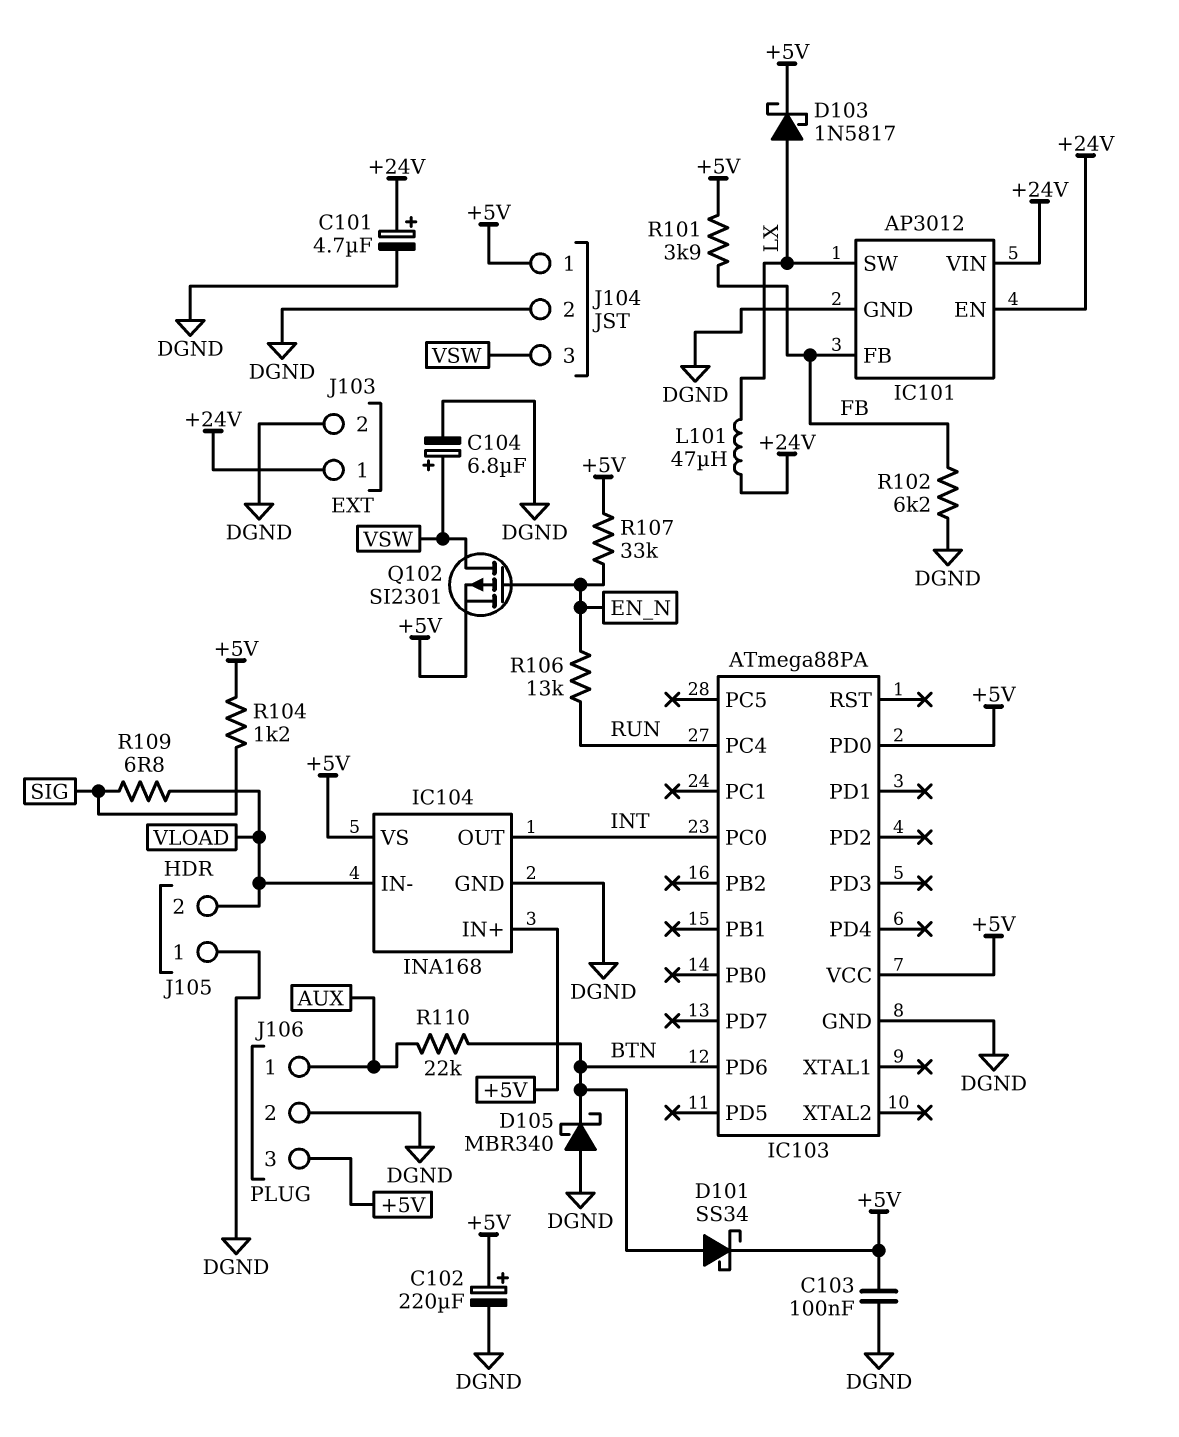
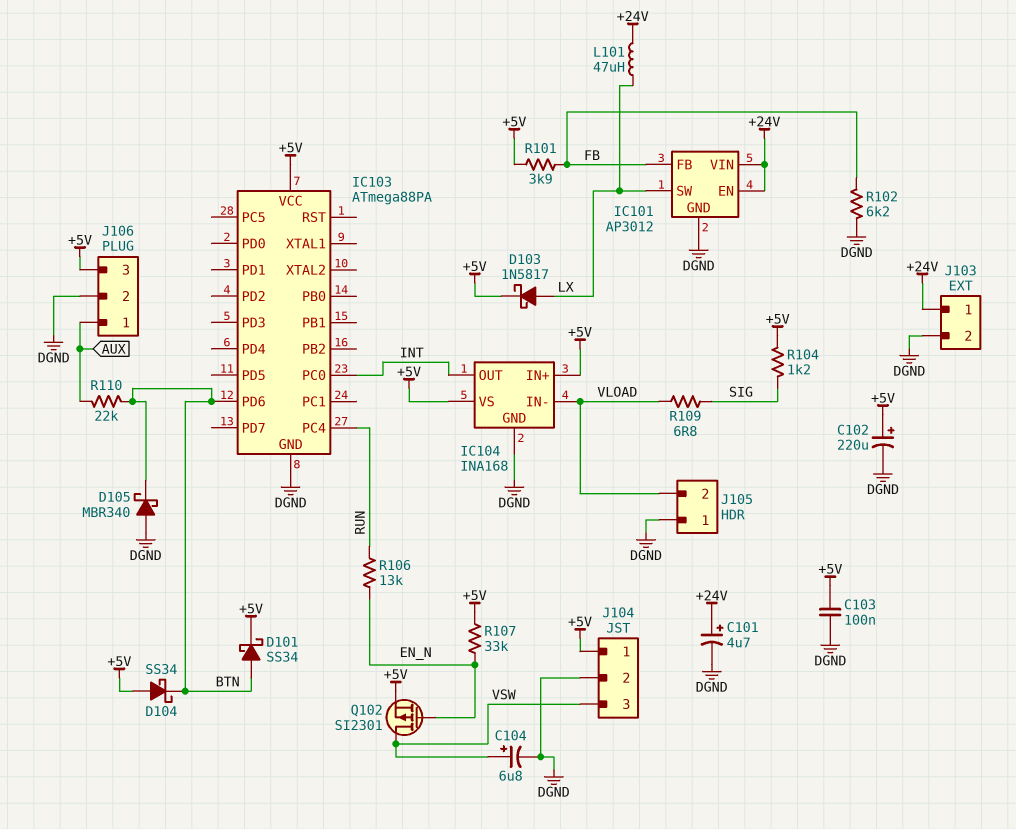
D104: none -> schottky SS34 (A +5V, K BTN)
IC103 pin PD0: +5V -> none

